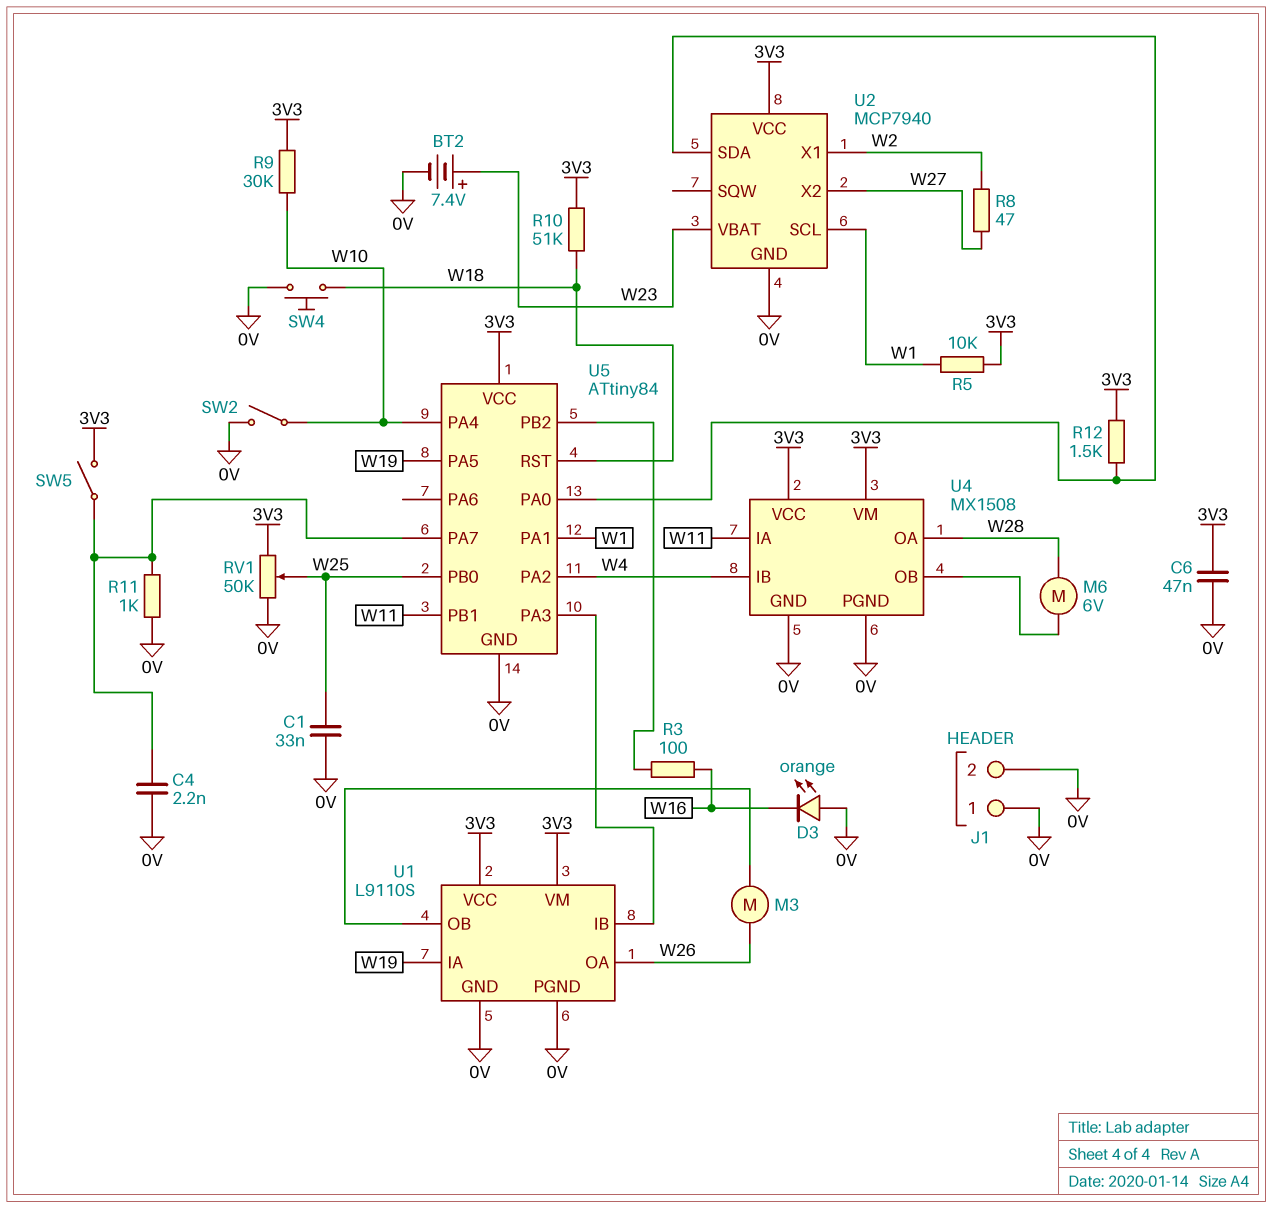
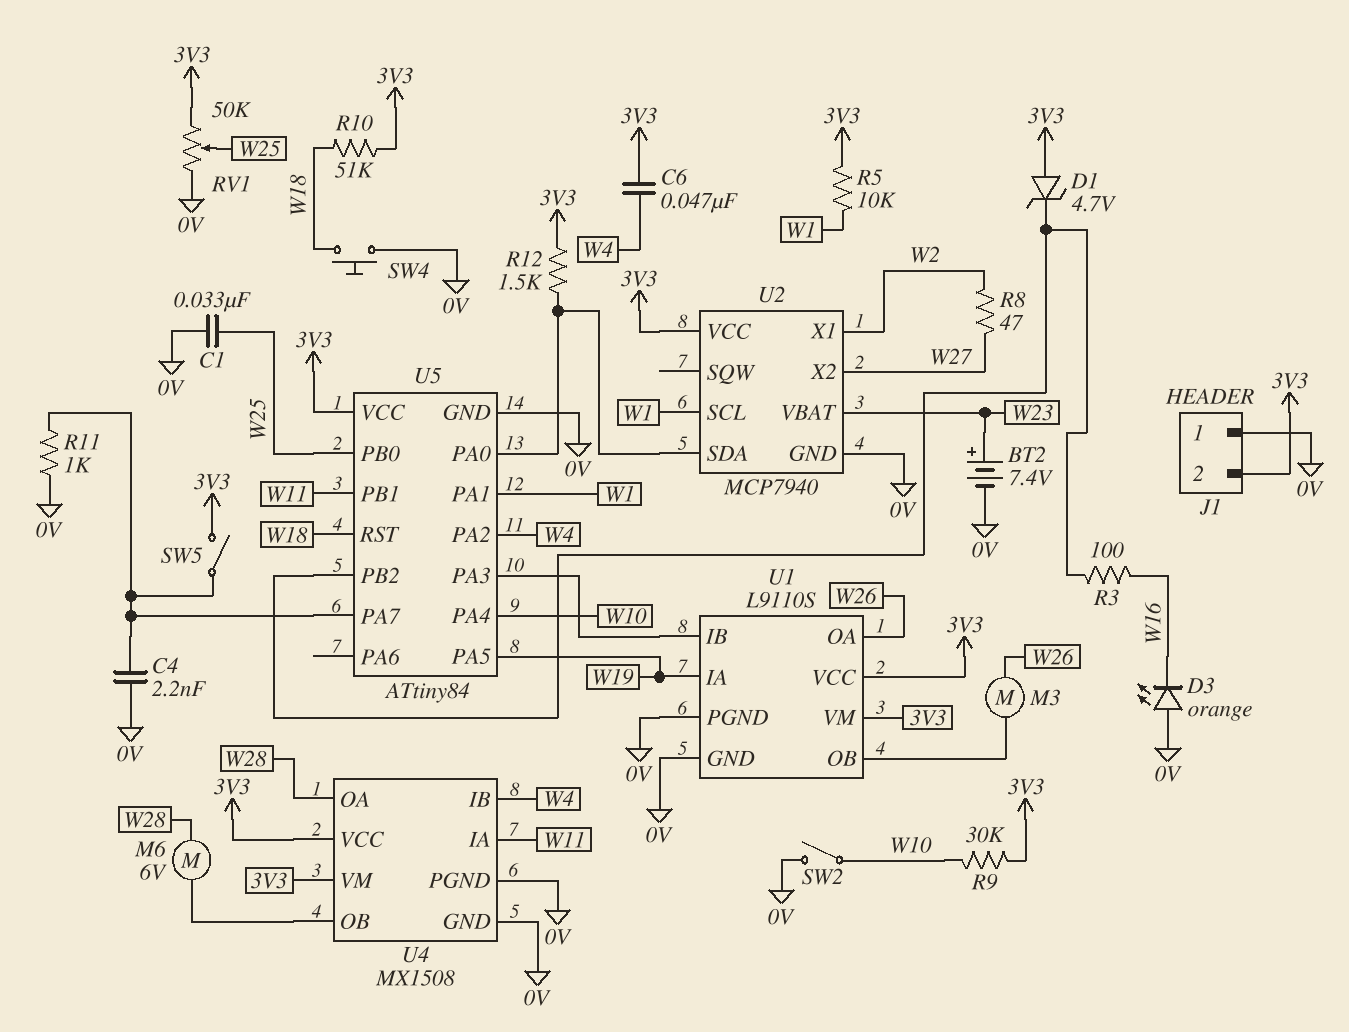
C6: 47nF (0V, 3V3) -> 47nF (3V3, W4)
D1: none -> zener 4.7V (A 3V3, K U5/PB2)
J1 pin 2: 0V -> 3V3

